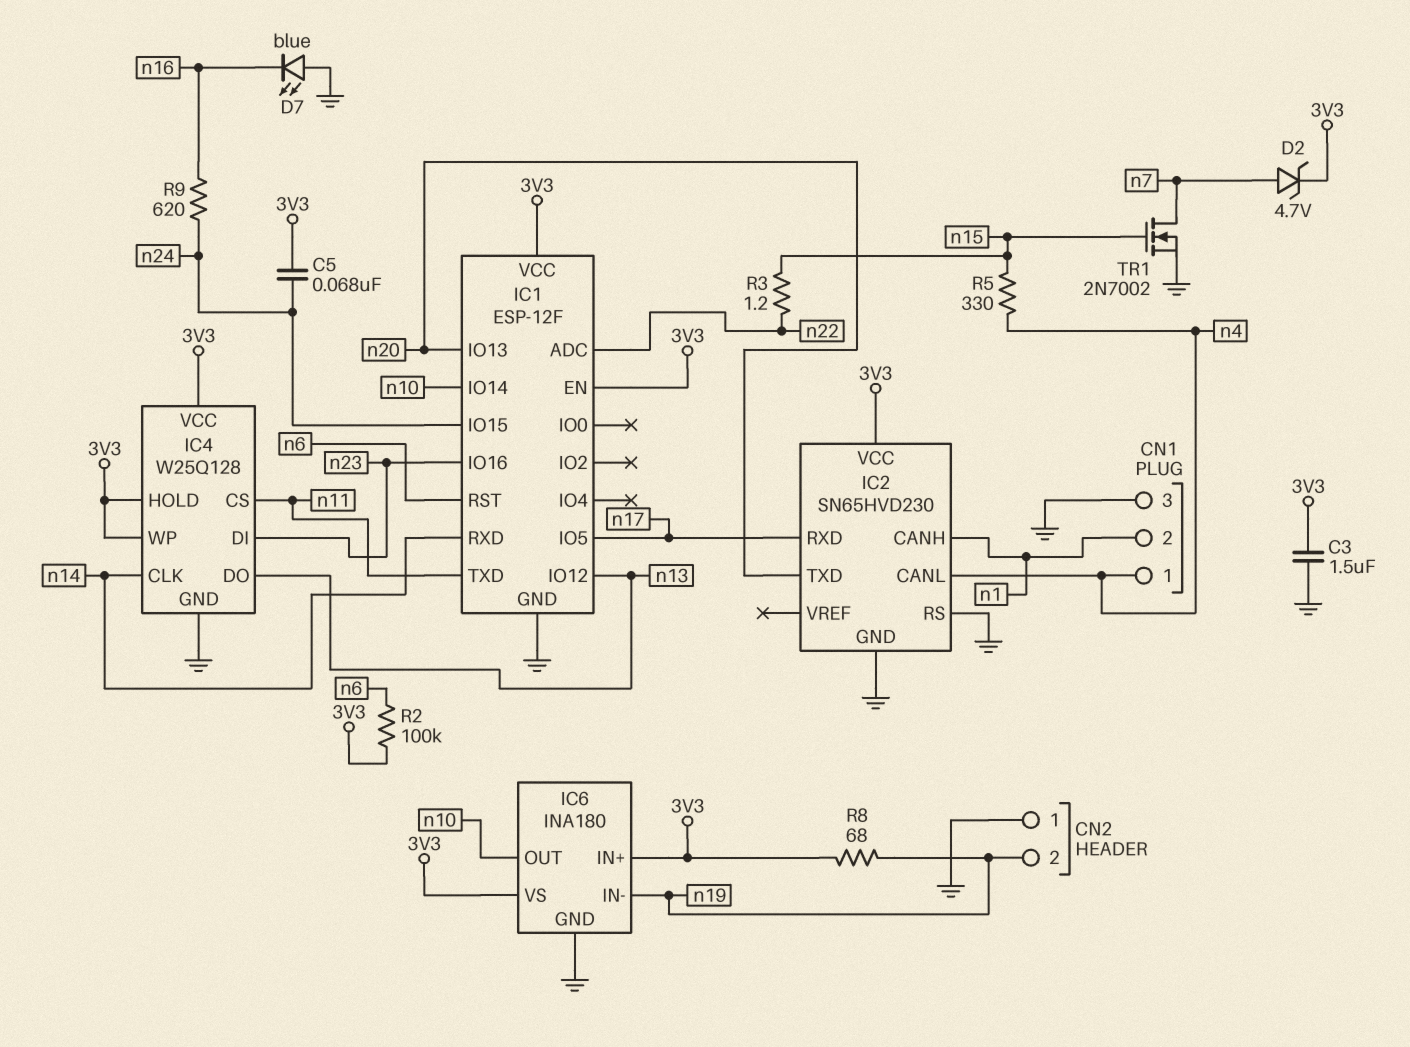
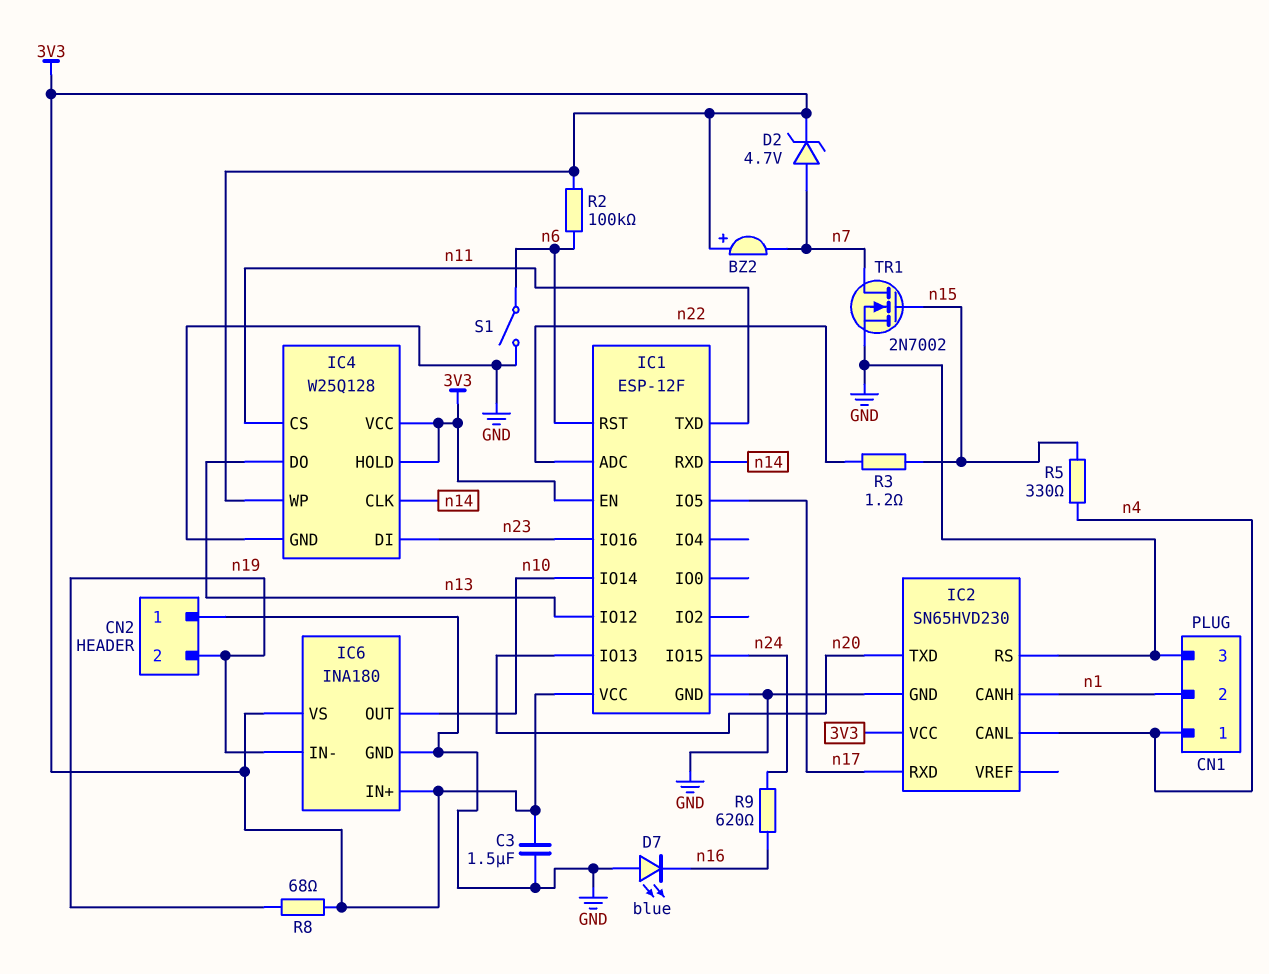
BZ2: none -> buzzer (plus 3V3, minus n7)
C5: 68nF (3V3, n24) -> none
S1: none -> switch (GND, n6)

